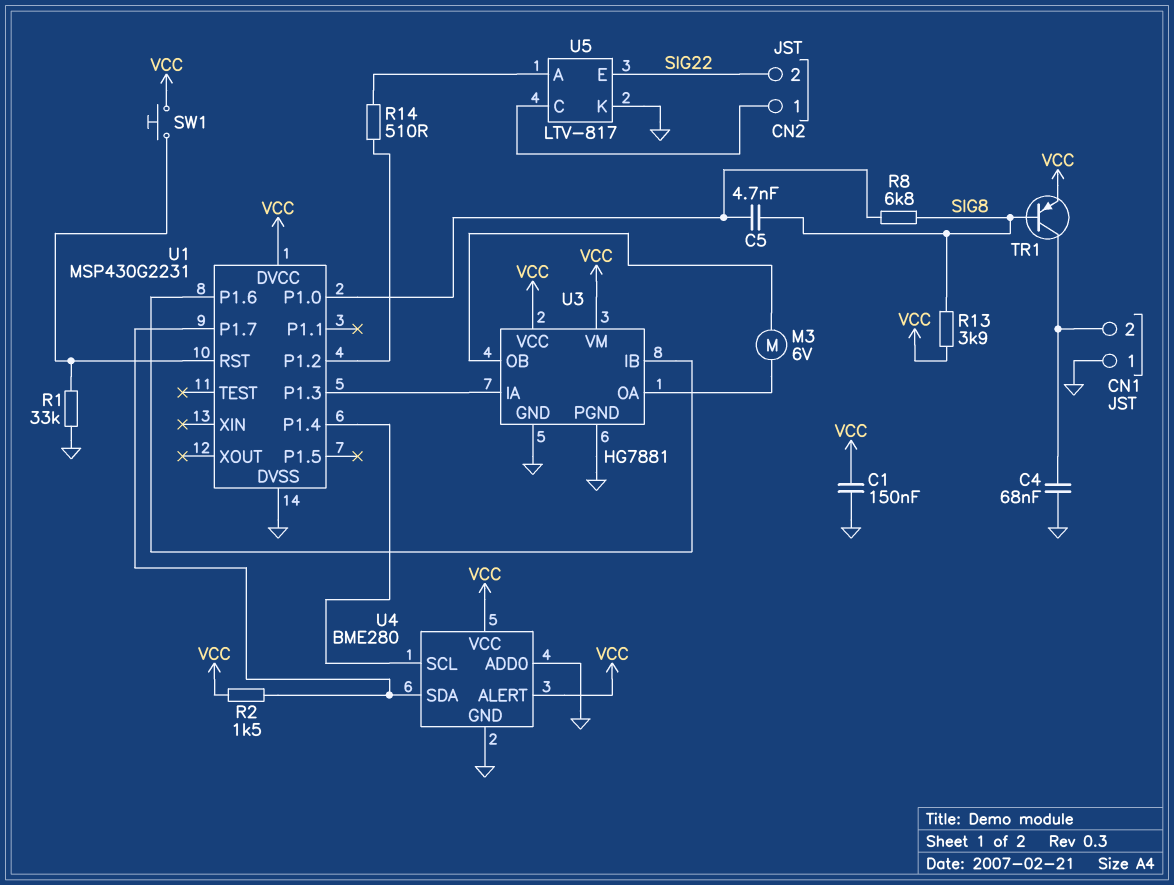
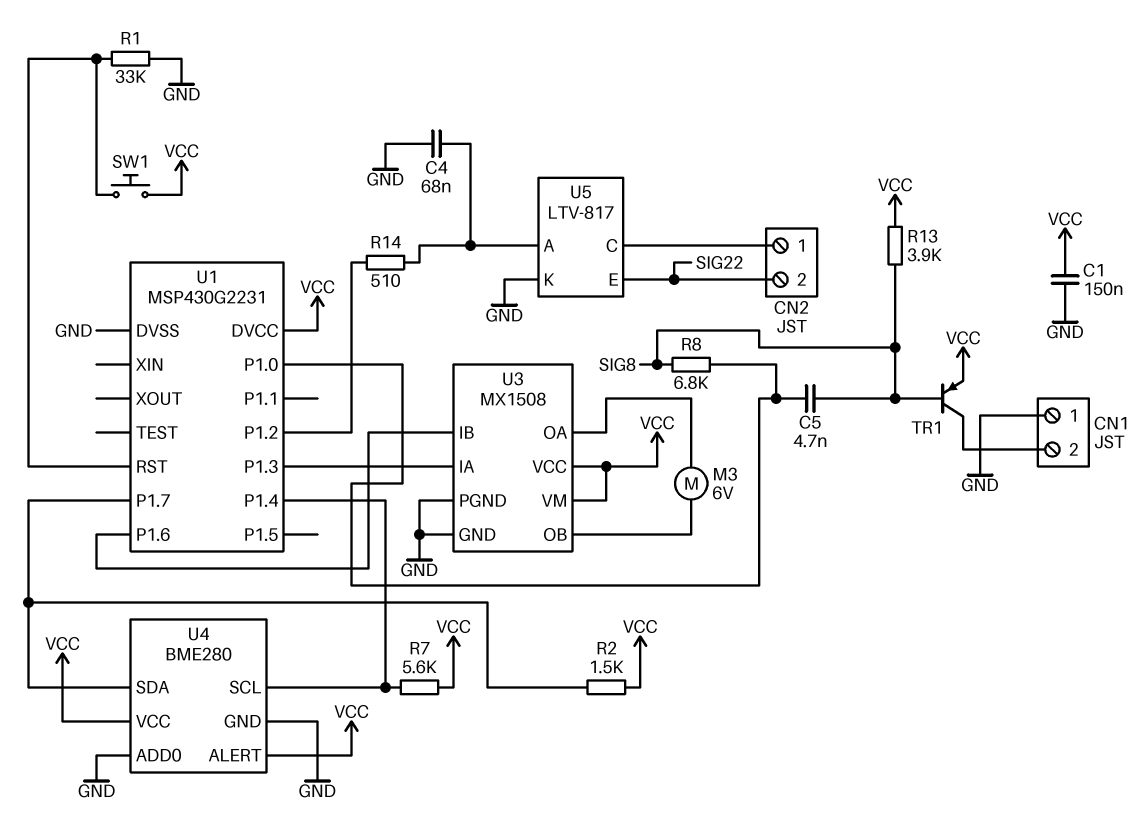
C4: 68nF (CN1/2, GND) -> 68nF (GND, U5/A)
R7: none -> 5.6k (U1/P1.4, VCC)
U3: HG7881 -> MX1508

